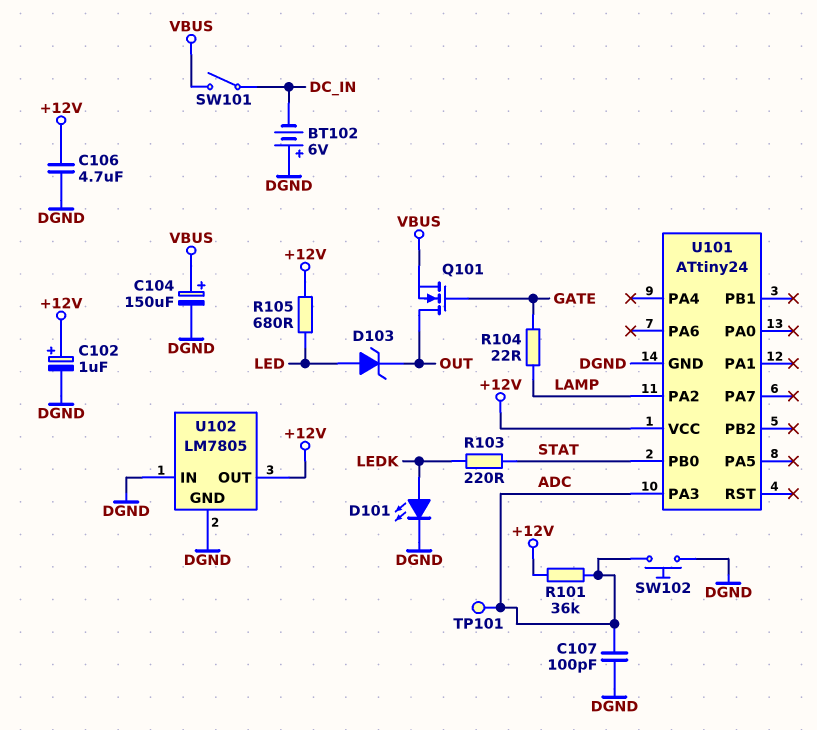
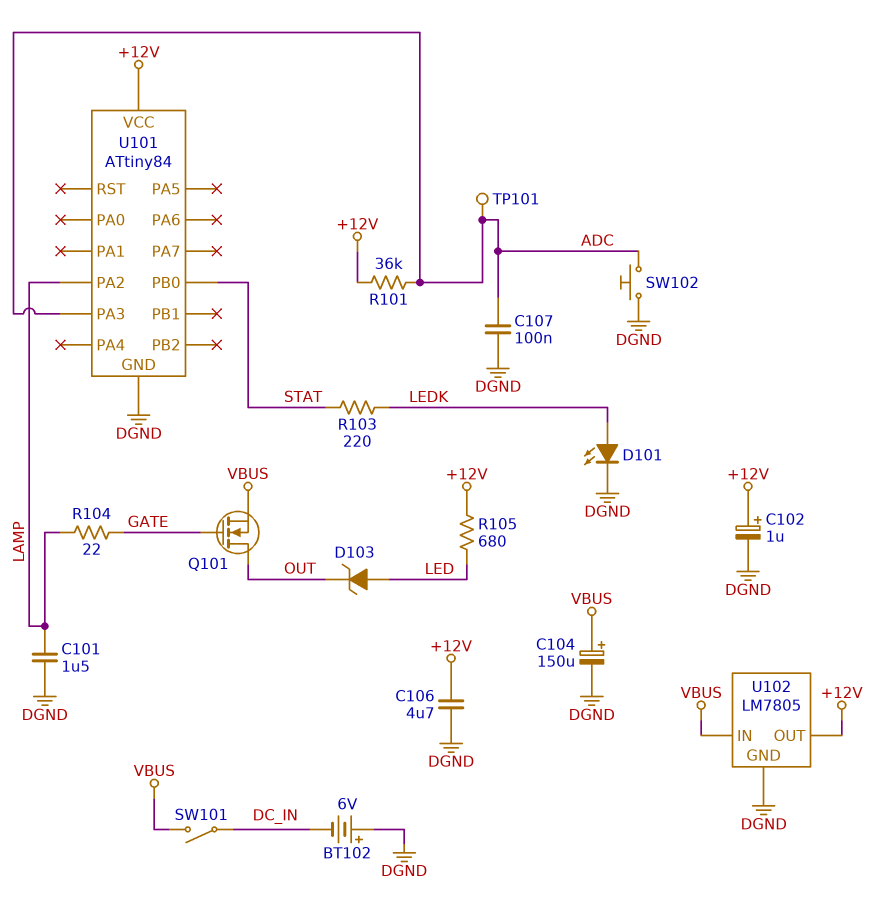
C101: none -> 1.5uF (DGND, LAMP)
C107: 100pF (ADC, DGND) -> 100nF (ADC, DGND)
U101: ATtiny24 -> ATtiny84
U102 pin IN: DGND -> VBUS

